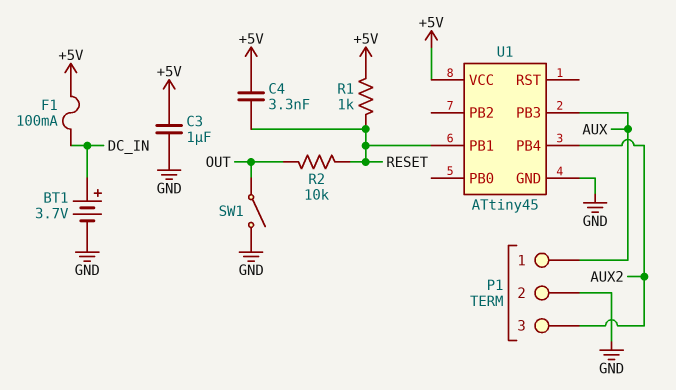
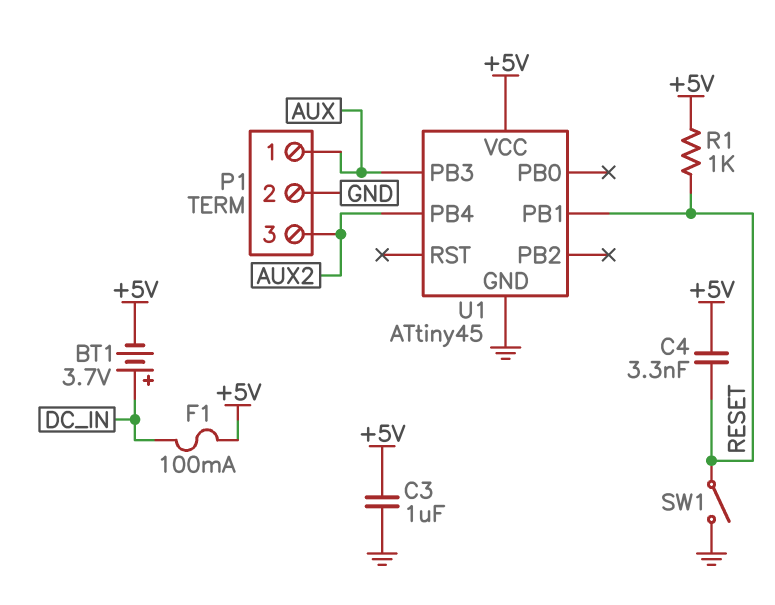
BT1: 3.7V (plus DC_IN, minus GND) -> 3.7V (plus DC_IN, minus +5V)
R2: 10k (OUT, RESET) -> none
SW1: switch (GND, OUT) -> switch (GND, RESET)

